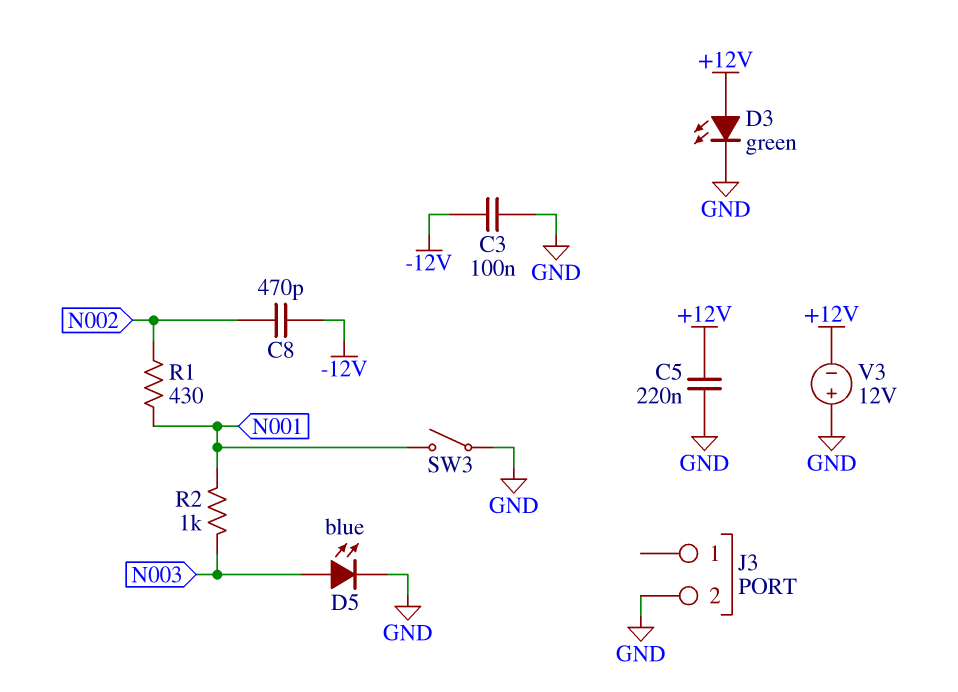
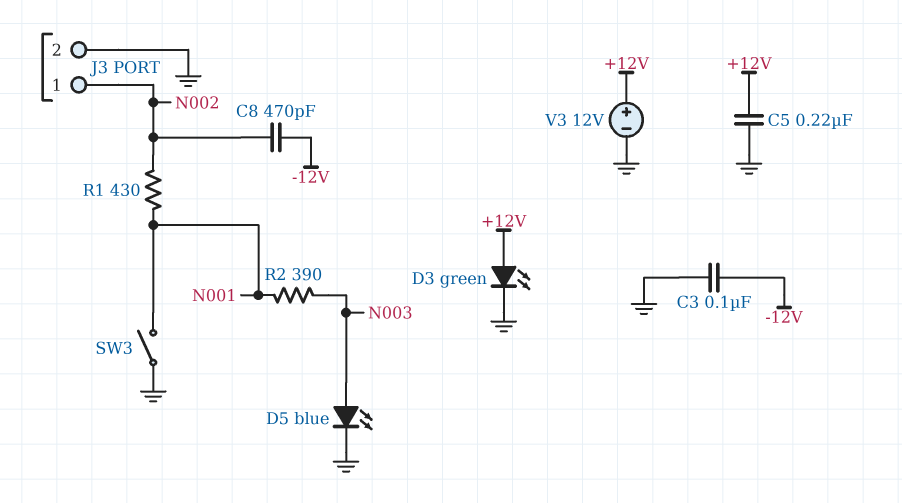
J3 pin 1: none -> N002
R2: 1k (N001, N003) -> 390 (N001, N003)
V3: 12V (plus GND, minus +12V) -> 12V (plus +12V, minus GND)

